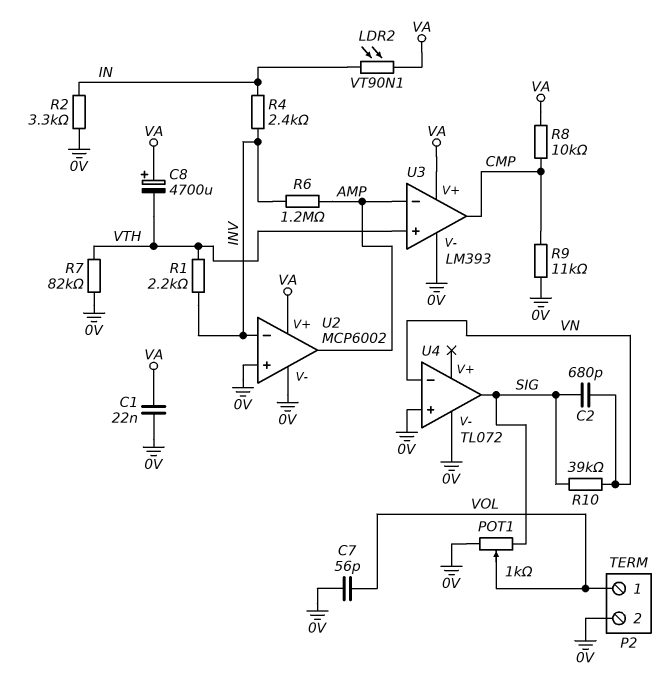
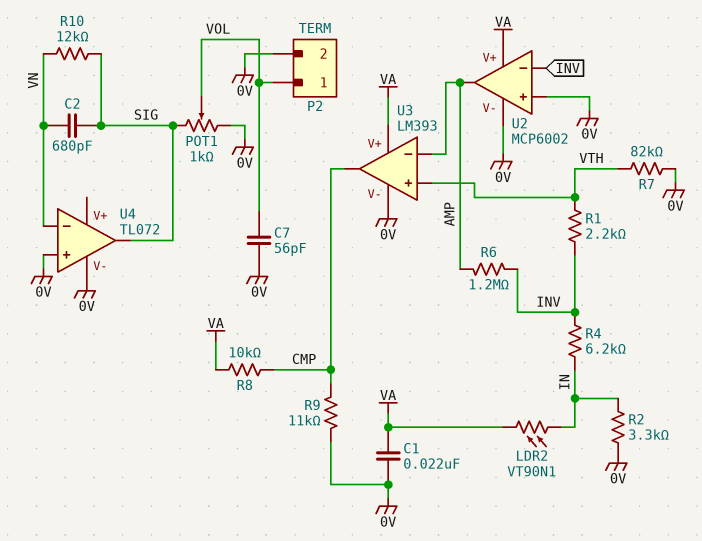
C8: 4700uF (plus VA, minus VTH) -> none
R4: 2.4k (IN, INV) -> 6.2k (IN, INV)
R10: 39k (SIG, VN) -> 12k (SIG, VN)

